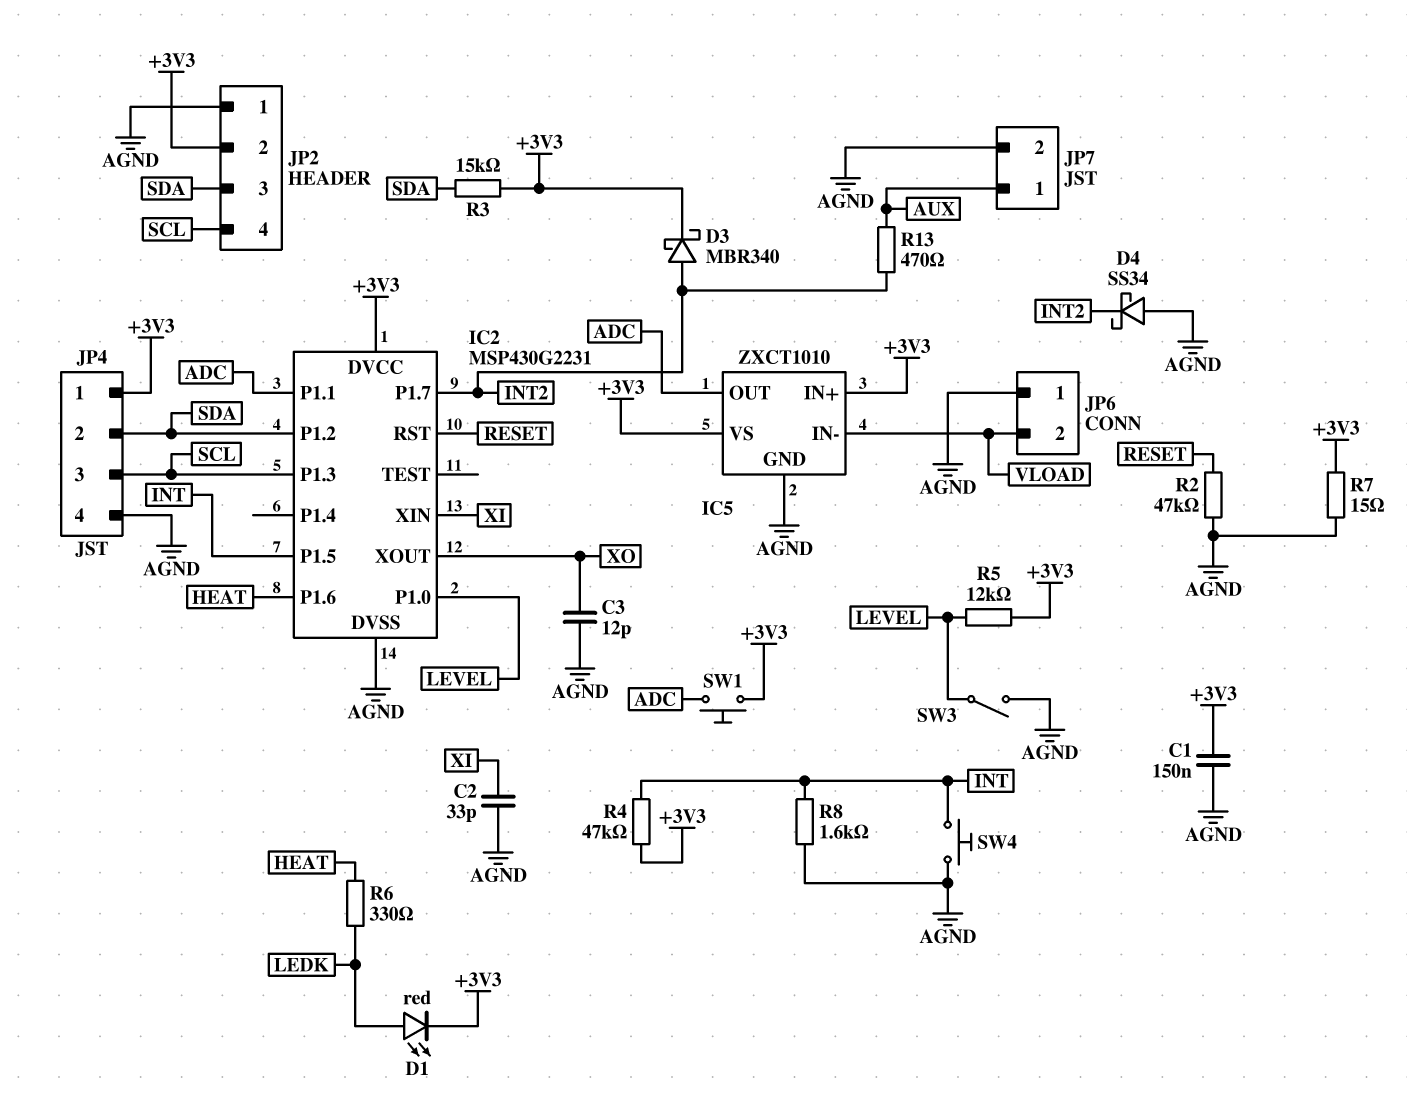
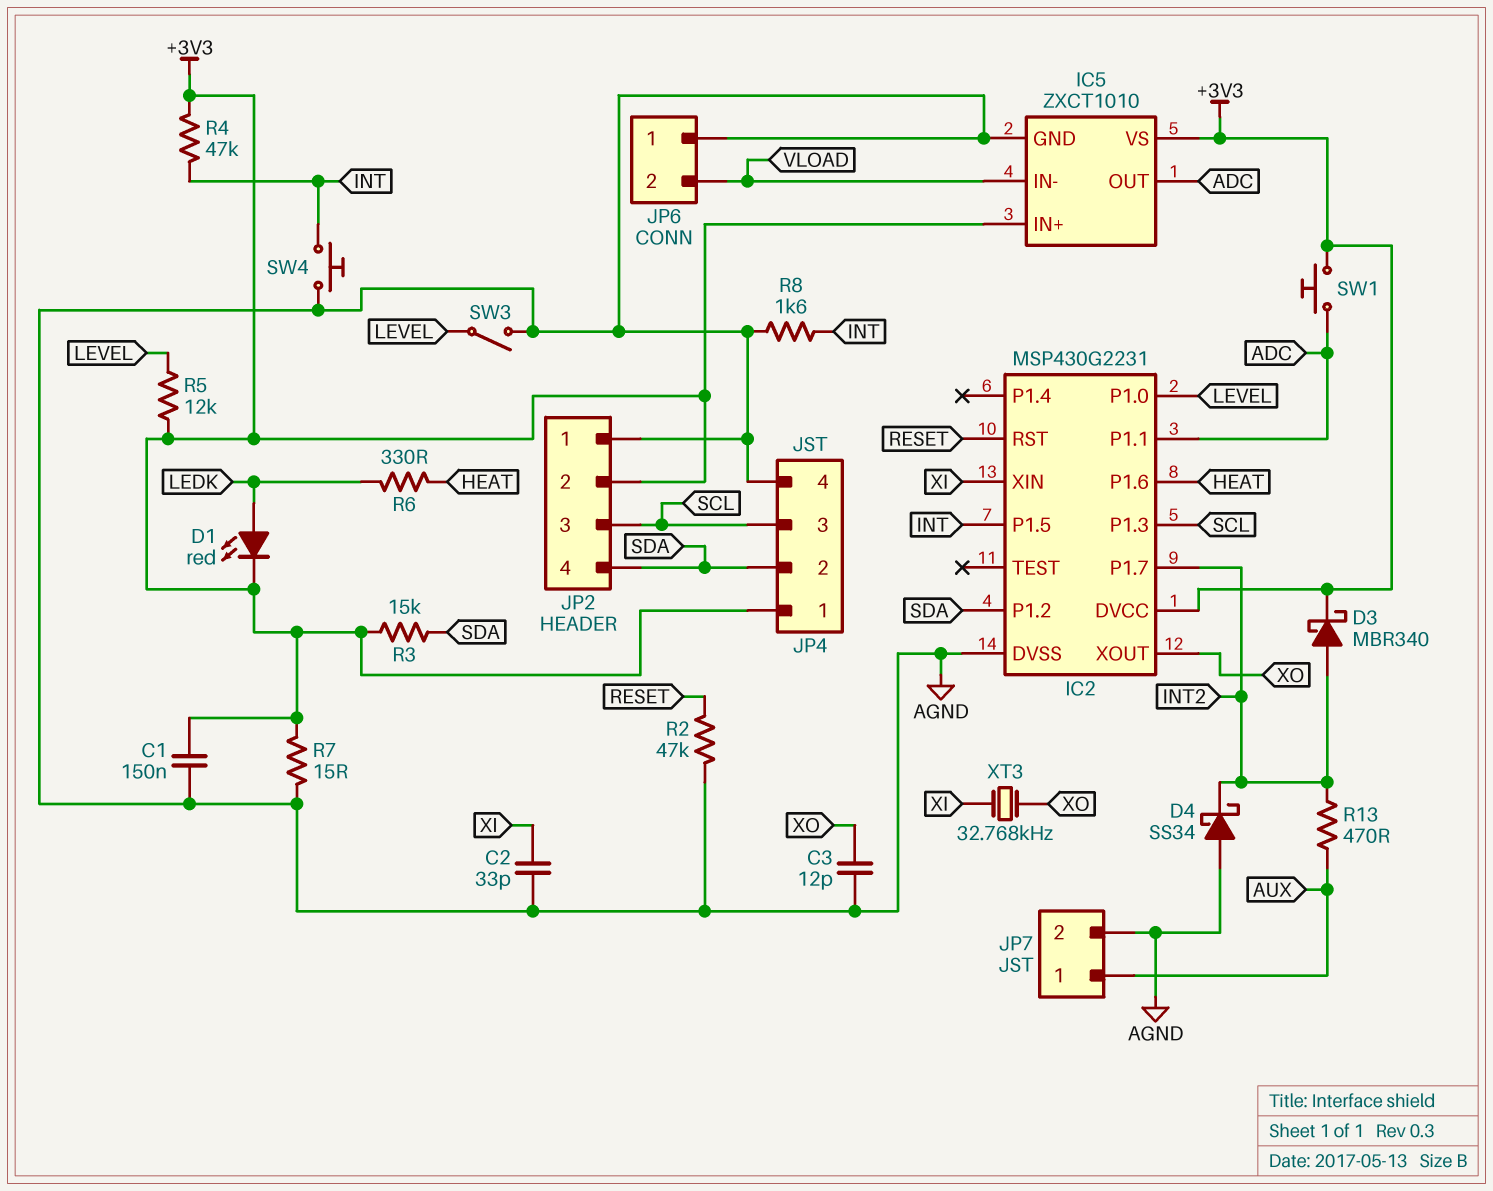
JP2 pin 3: SDA -> SCL
JP2 pin 4: SCL -> SDA
XT3: none -> 32.768kHz (XI, XO)

